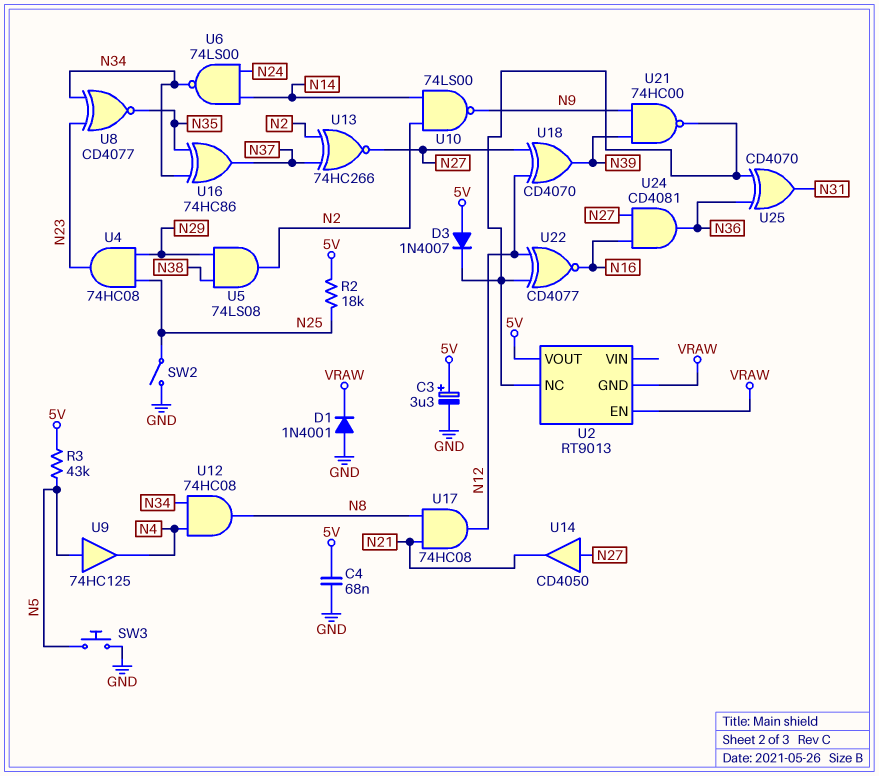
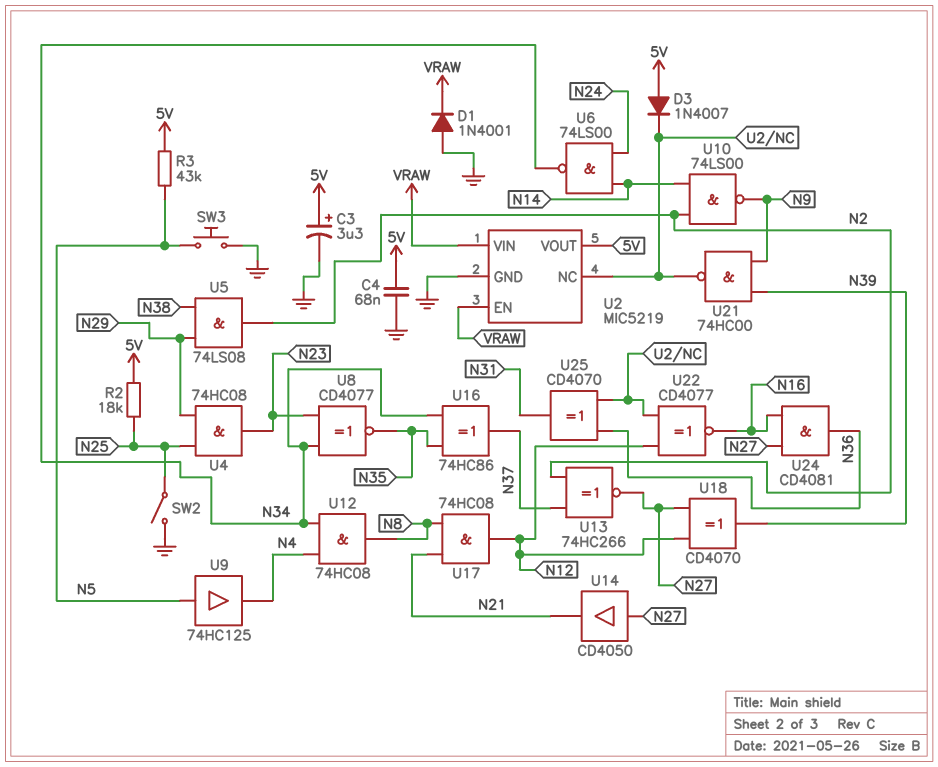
U2: RT9013 -> MIC5219
U2 pin GND: VRAW -> GND
U2 pin VIN: none -> VRAW

